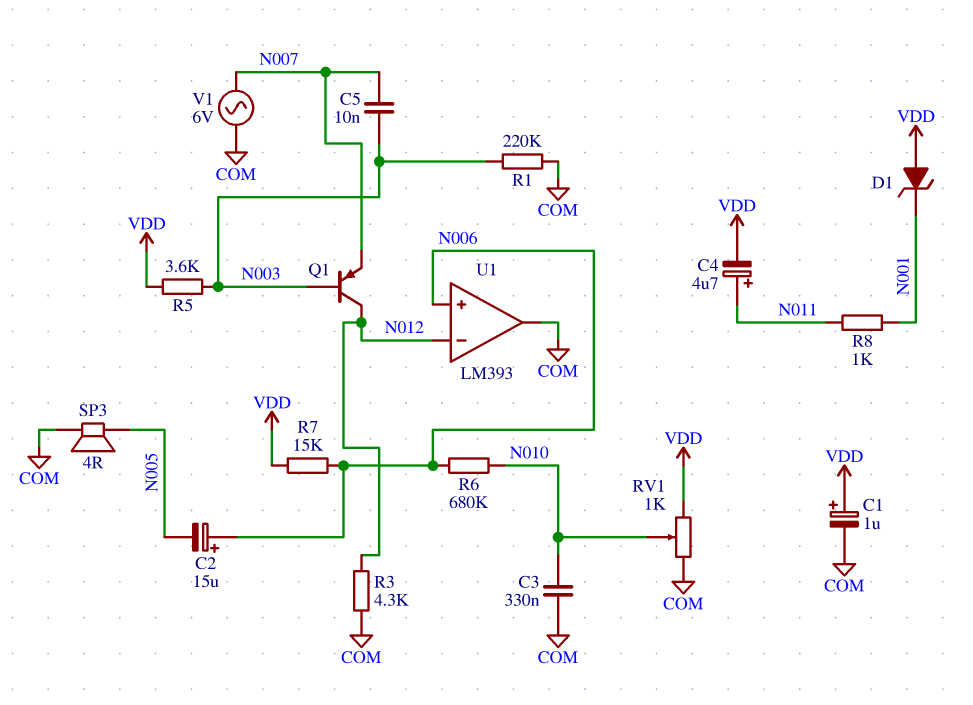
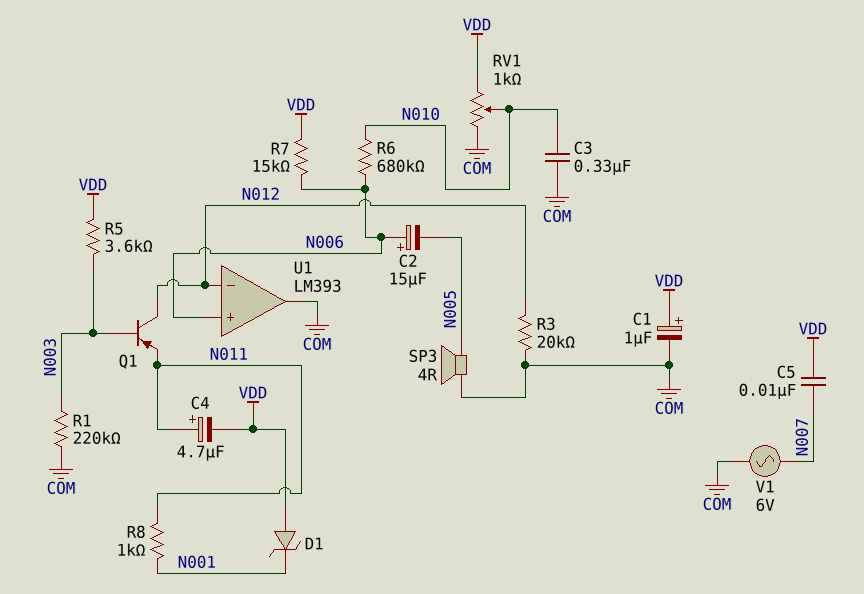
C5: 10nF (N003, N007) -> 10nF (N007, VDD)
Q1: PNP (B N003, C N012, E N007) -> PNP (B N003, C N012, E N011)
R3: 4.3k (COM, N012) -> 20k (COM, N012)

